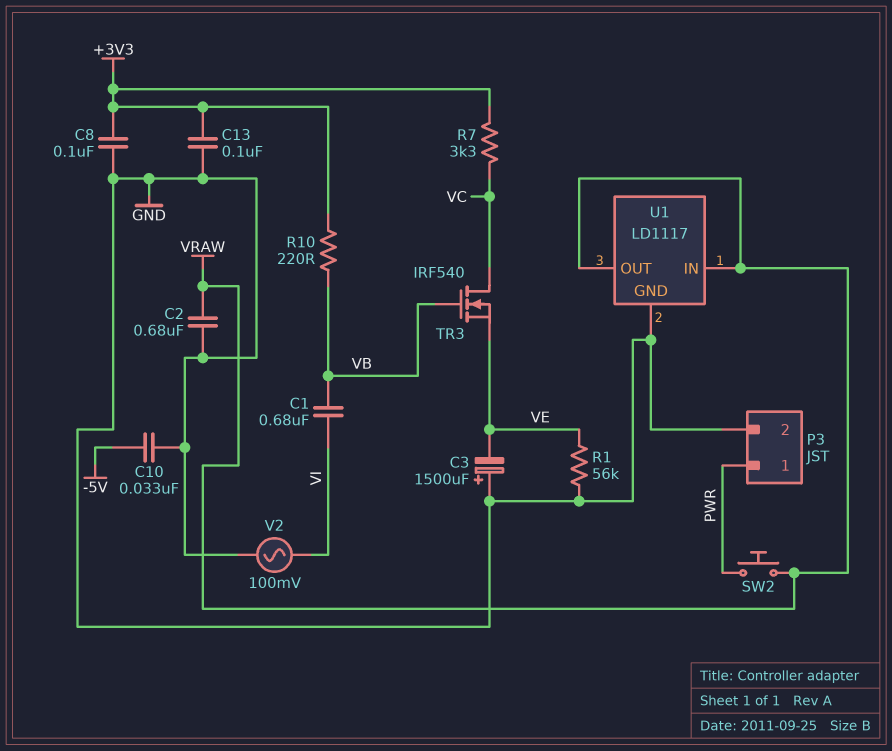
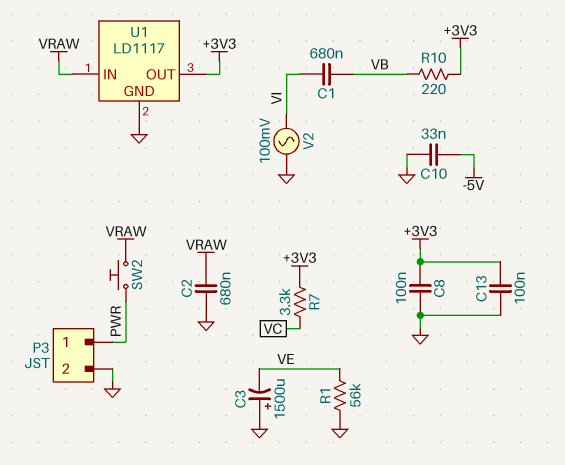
TR3: NMOS IRF540 (G VB, D VC, S VE) -> none
U1 pin OUT: VRAW -> +3V3

